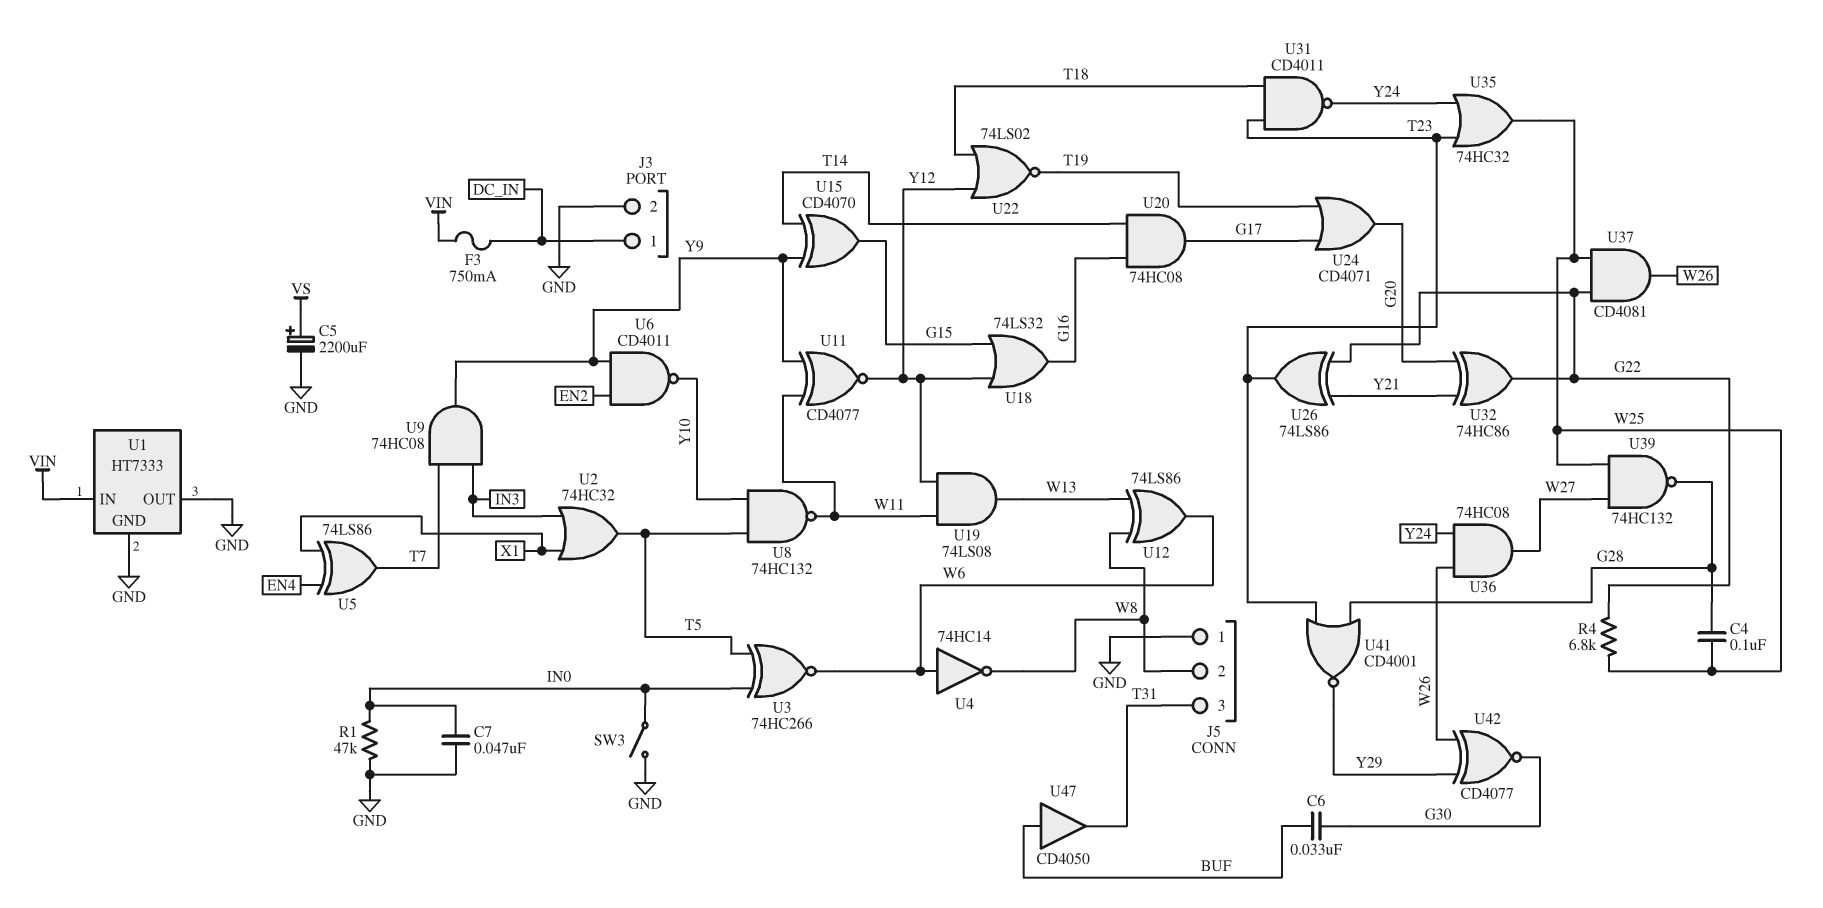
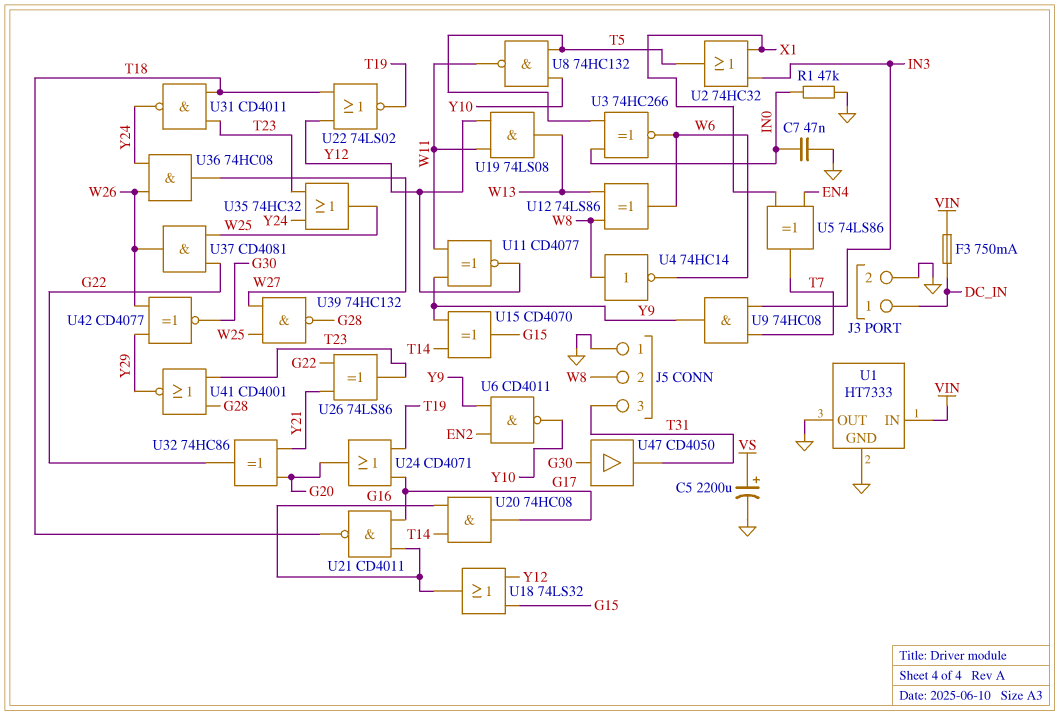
C4: 100nF (G28, W25) -> none
C6: 33nF (BUF, G30) -> none
R4: 6.8k (G22, W25) -> none
SW3: switch (GND, IN0) -> none
U4: NOT 74HC14 (in W6, out W8) -> NOT 74HC14 (in W8, out W6)
U21: none -> NAND CD4011 (in G16, in G17, out T18)
U47: buffer CD4050 (in BUF, out T31) -> buffer CD4050 (in G30, out T31)

